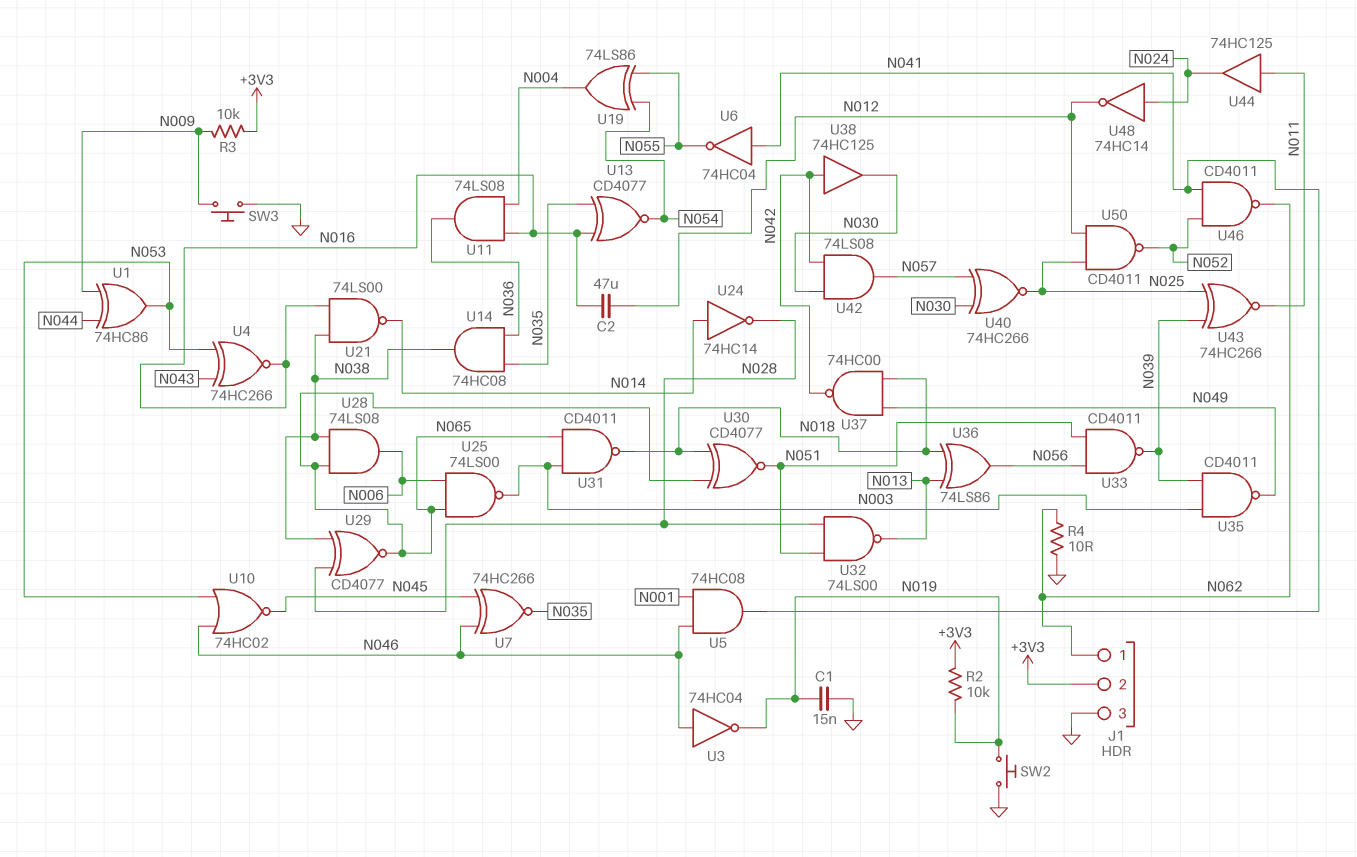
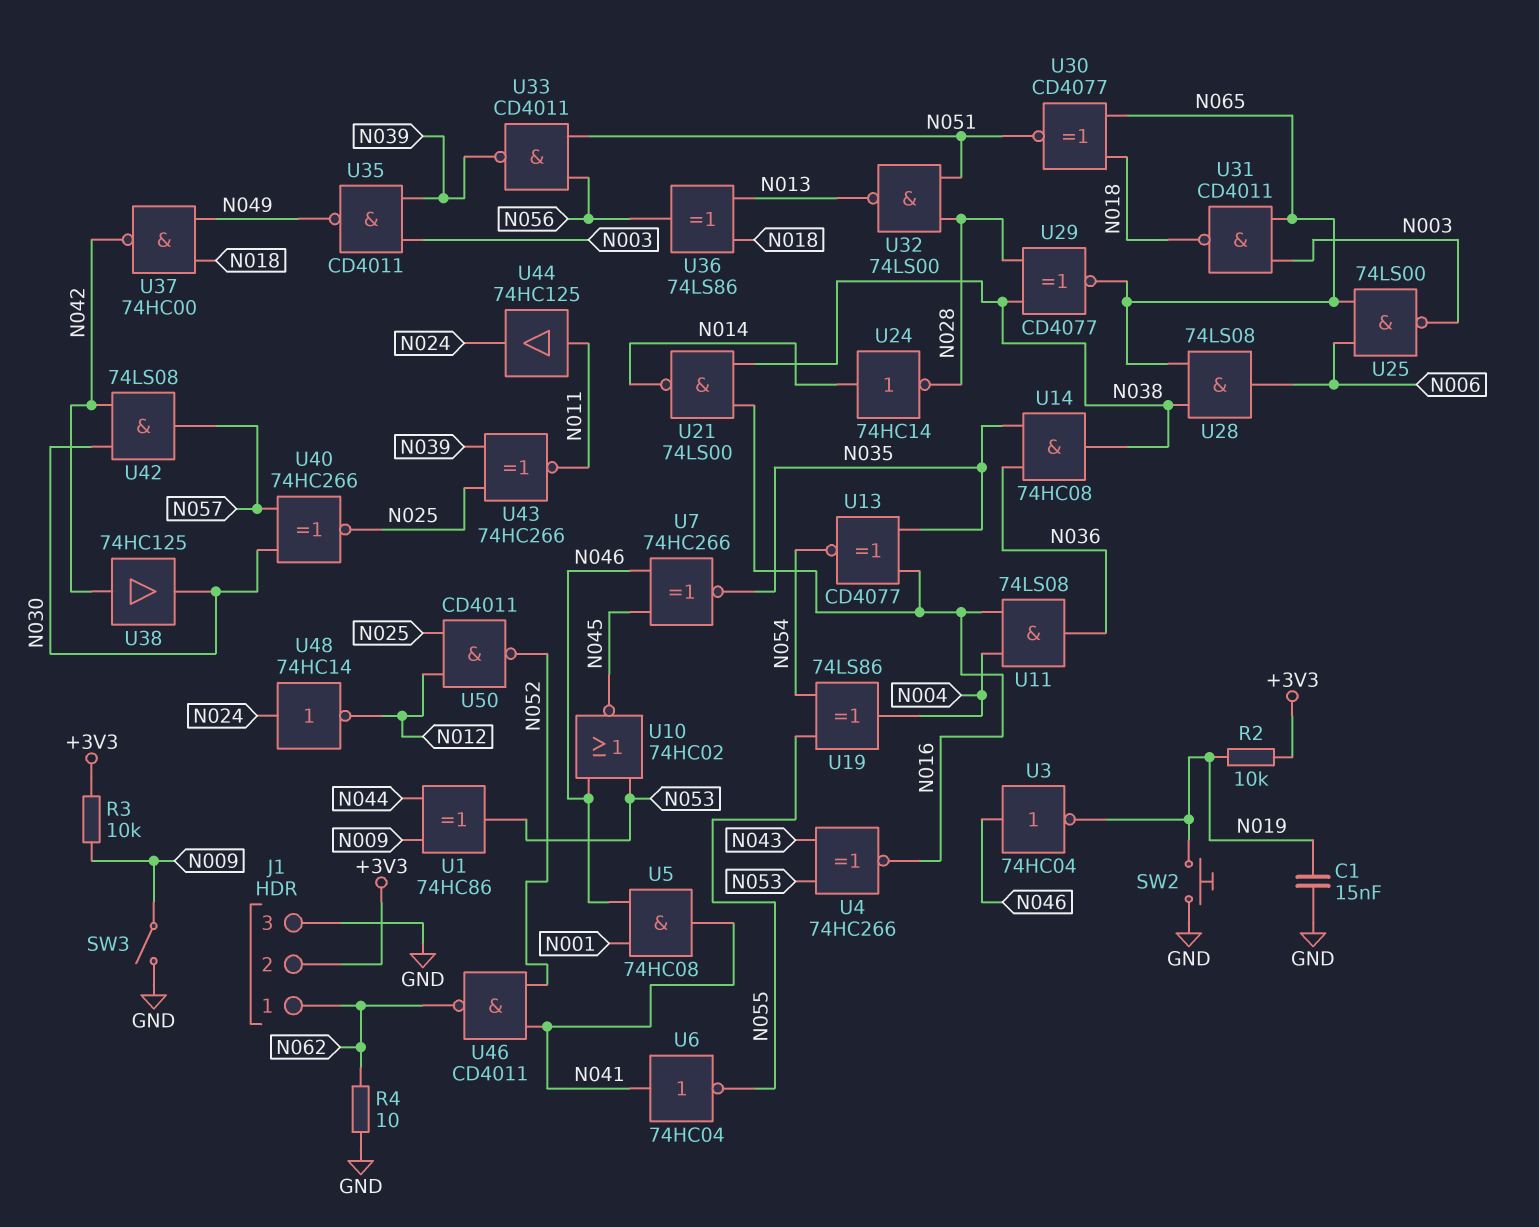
C2: 47uF (N012, N016) -> none
SW3: button (GND, N009) -> switch (GND, N009)

